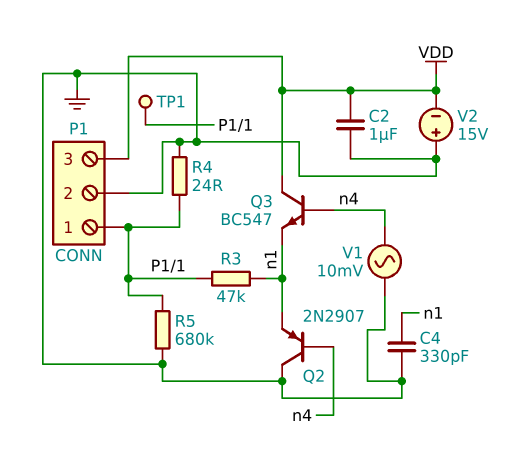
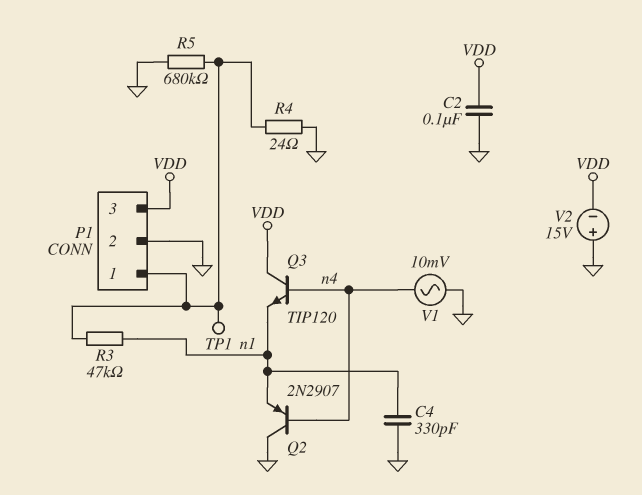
C2: 1uF (GND, VDD) -> 100nF (GND, VDD)
Q3: NPN BC547 (B n4, C VDD, E n1) -> NPN TIP120 (B n4, C VDD, E n1)

